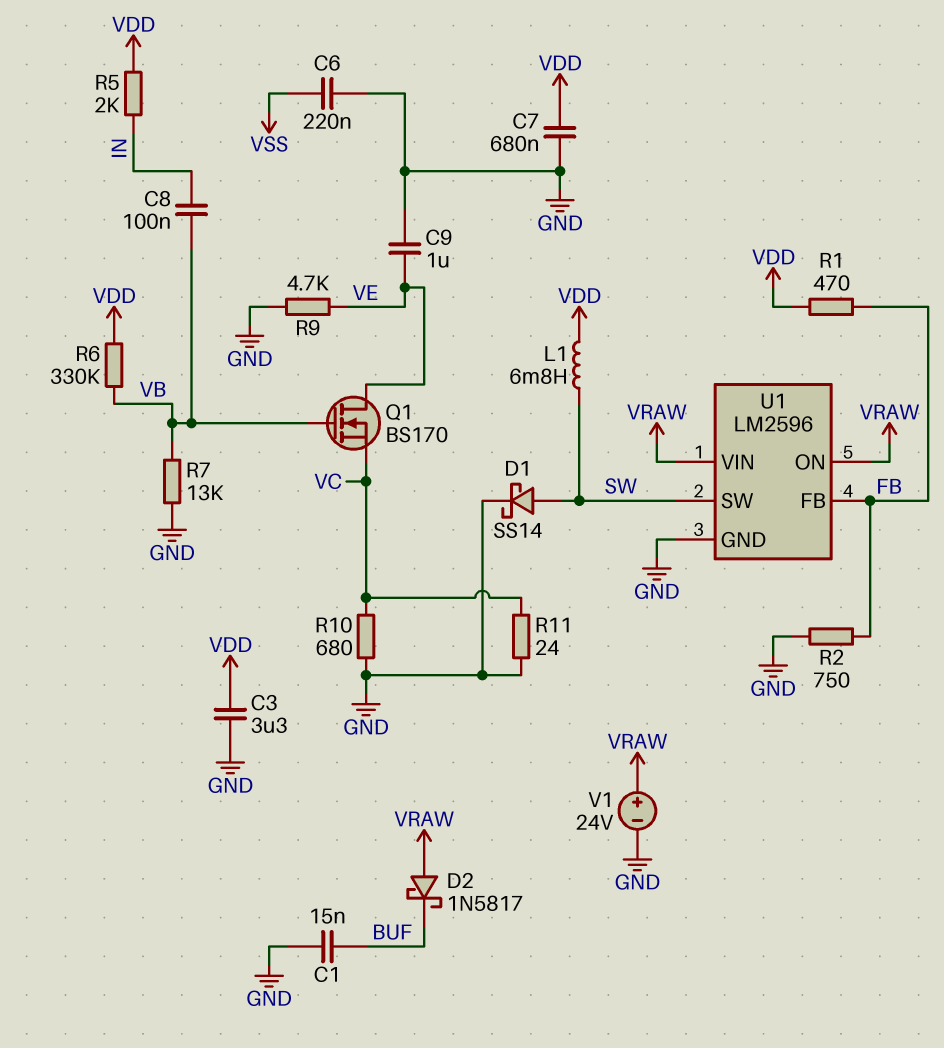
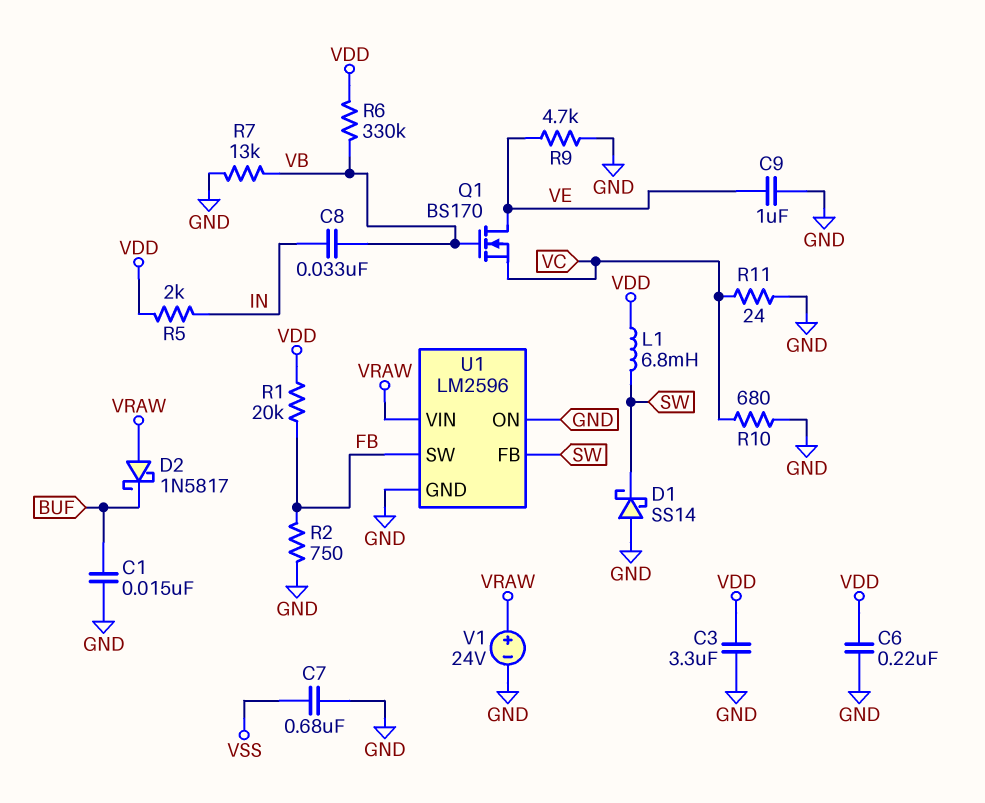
C6: 220nF (GND, VSS) -> 220nF (GND, VDD)
C7: 680nF (GND, VDD) -> 680nF (GND, VSS)
C8: 100nF (IN, VB) -> 33nF (IN, VB)
D1: schottky SS14 (A SW, K GND) -> schottky SS14 (A GND, K SW)
R1: 470 (FB, VDD) -> 20k (FB, VDD)
U1 pin FB: FB -> SW
U1 pin ON: VRAW -> GND
U1 pin SW: SW -> FB

